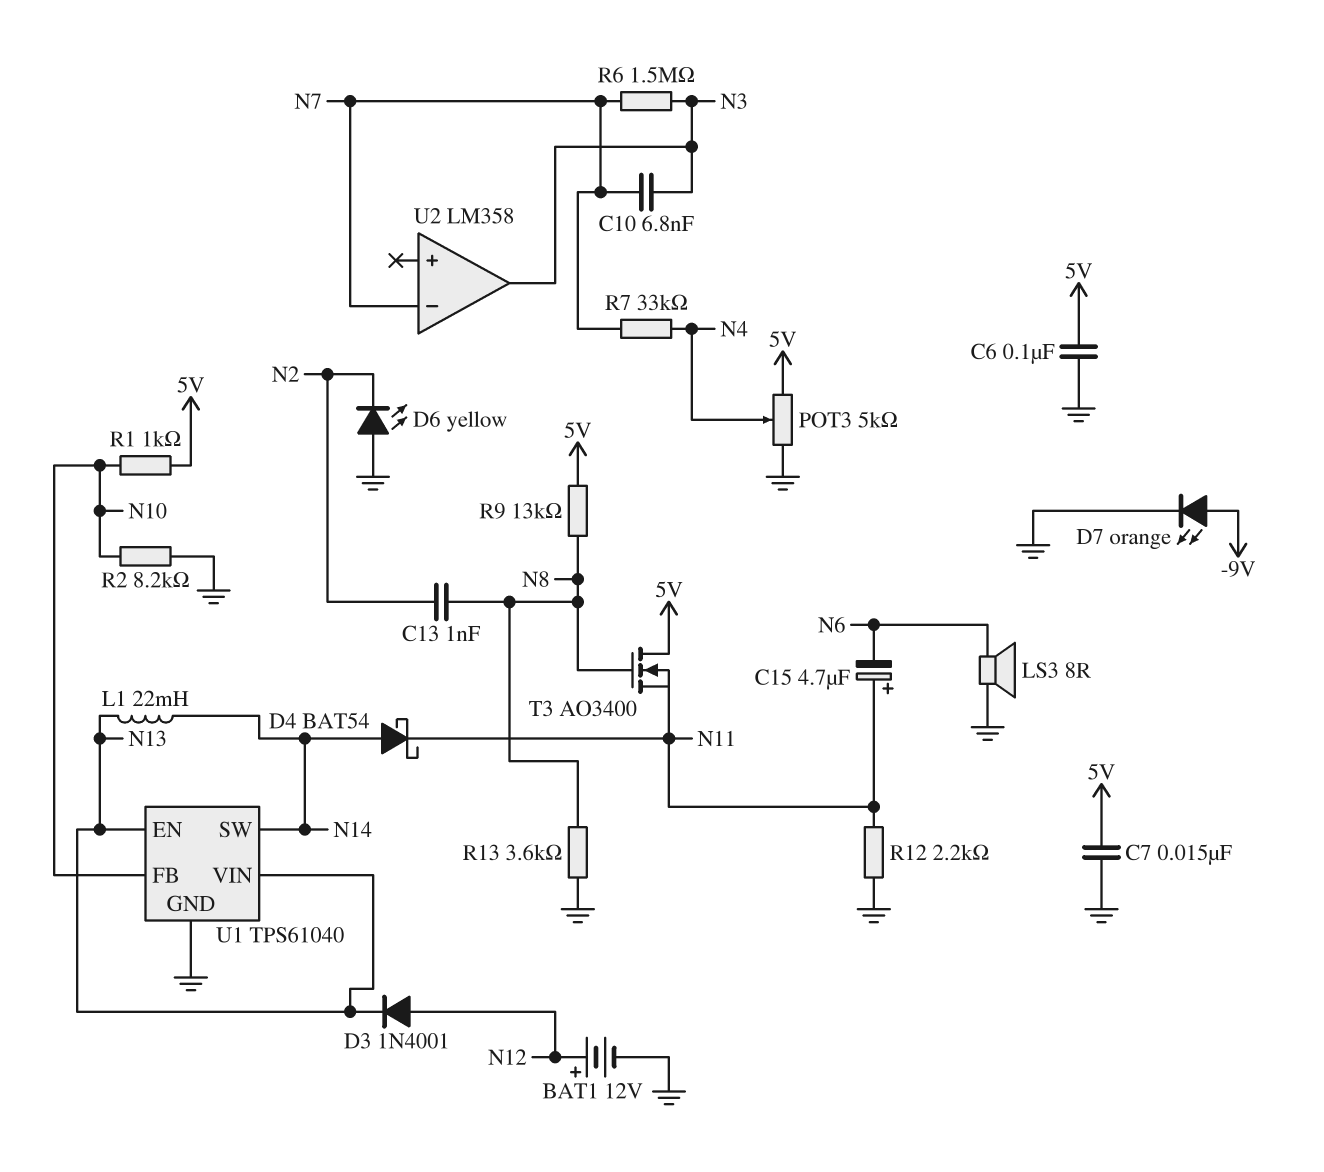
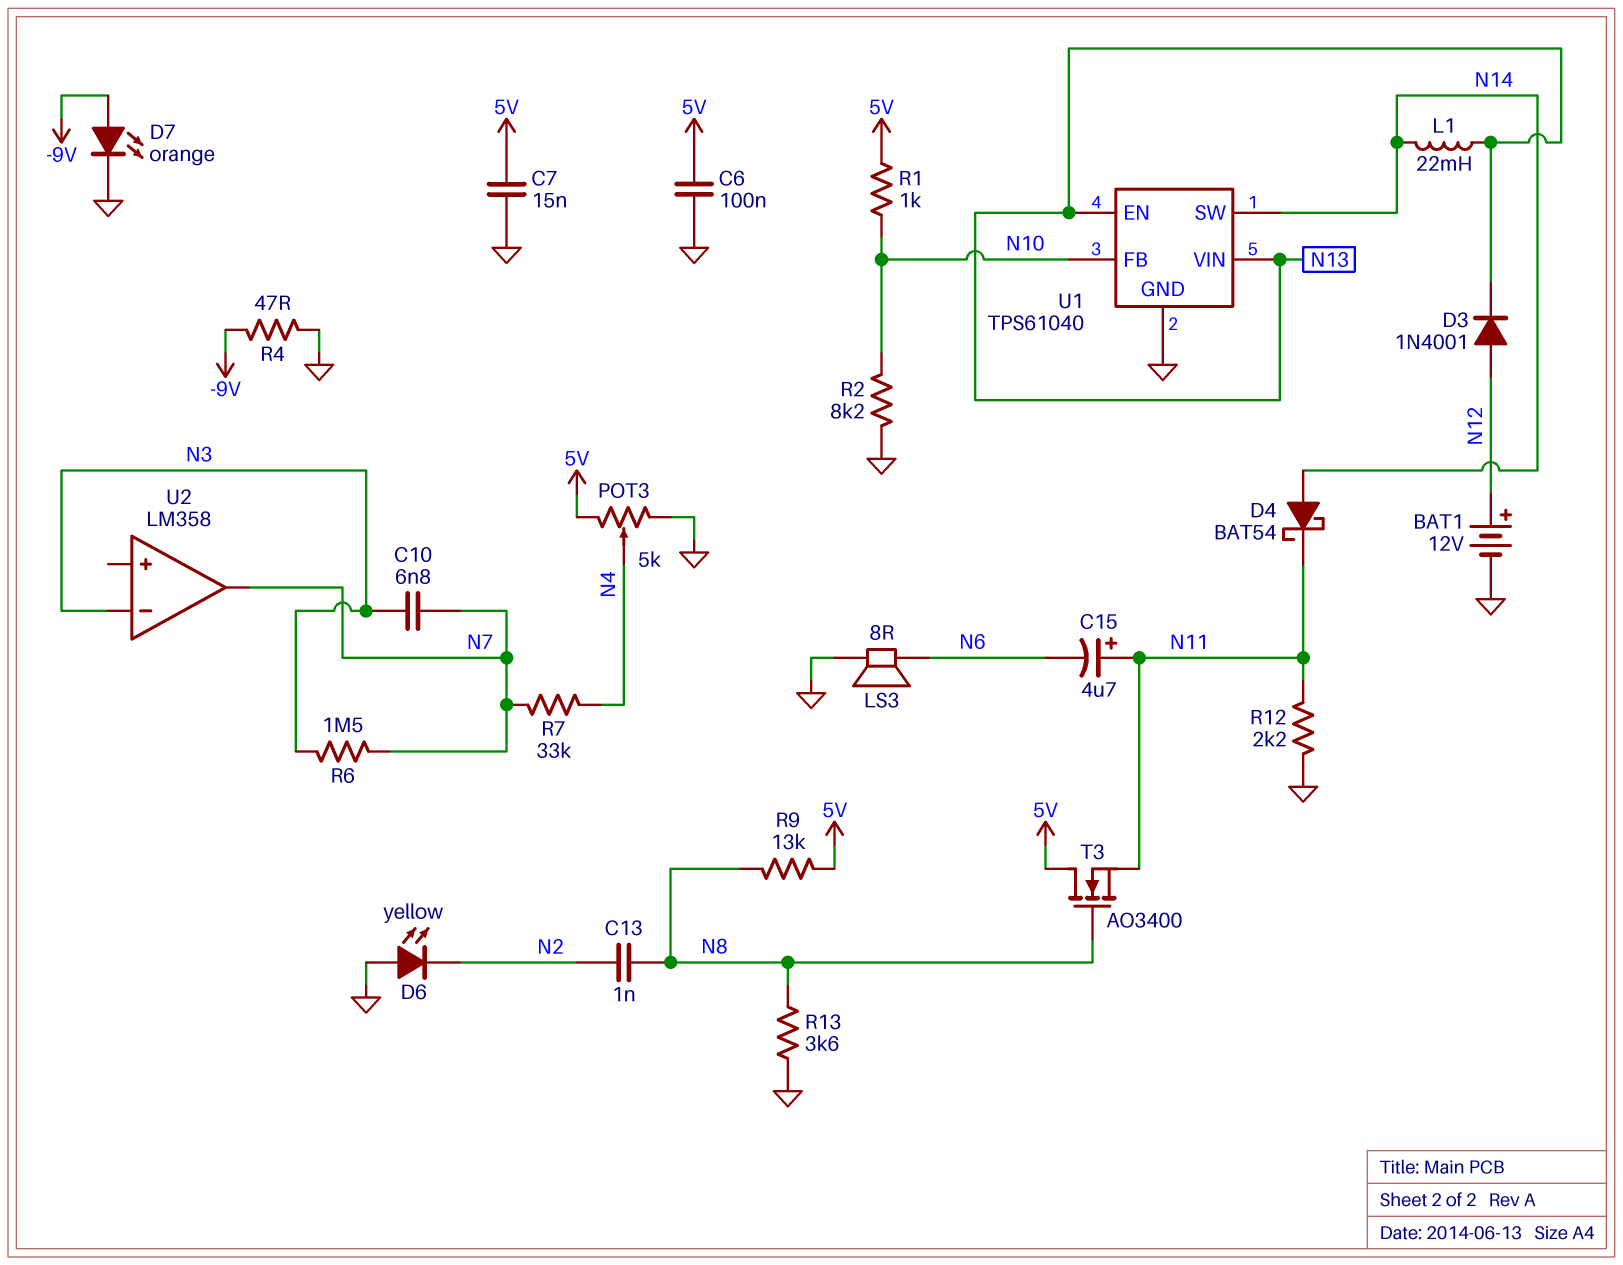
R4: none -> 47 (-9V, GND)
U2 pin in-: N7 -> N3
U2 pin out: N3 -> N7

